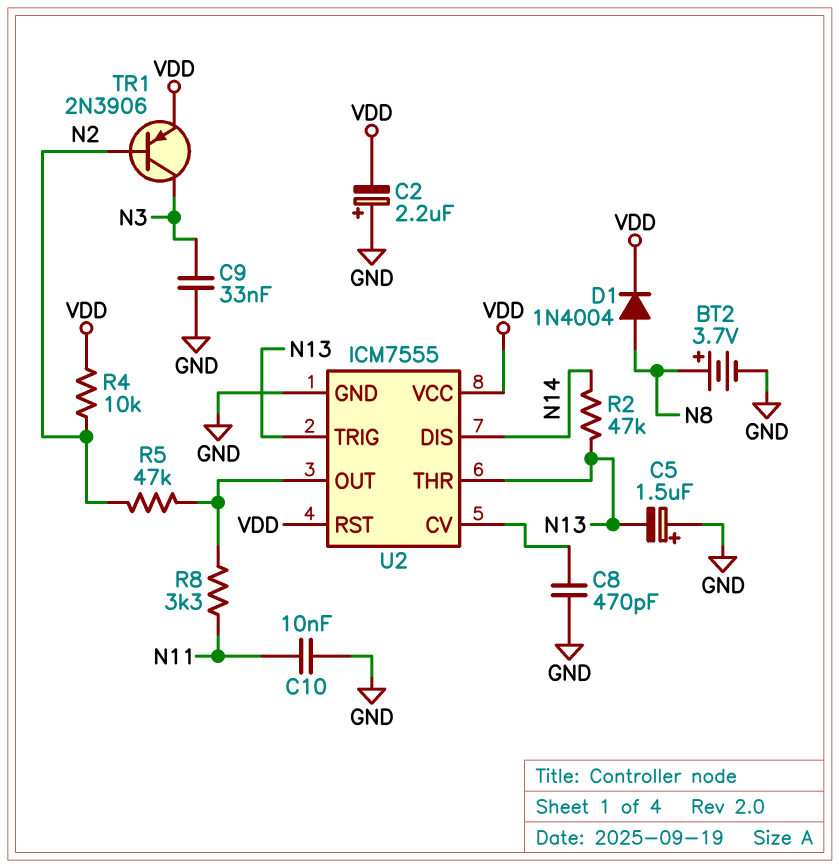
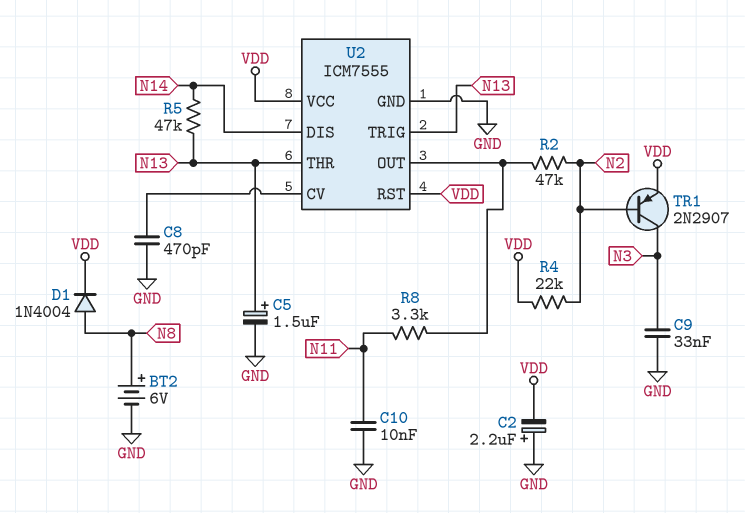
BT2: 3.7V (plus N8, minus GND) -> 6V (plus N8, minus GND)
C5: 1.5uF (plus GND, minus N13) -> 1.5uF (plus N13, minus GND)
R2: 47k (N13, N14) -> 47k (N2, U2/OUT)
R4: 10k (N2, VDD) -> 22k (N2, VDD)
R5: 47k (N2, U2/OUT) -> 47k (N13, N14)
TR1: PNP 2N3906 (B N2, C N3, E VDD) -> PNP 2N2907 (B N2, C N3, E VDD)

